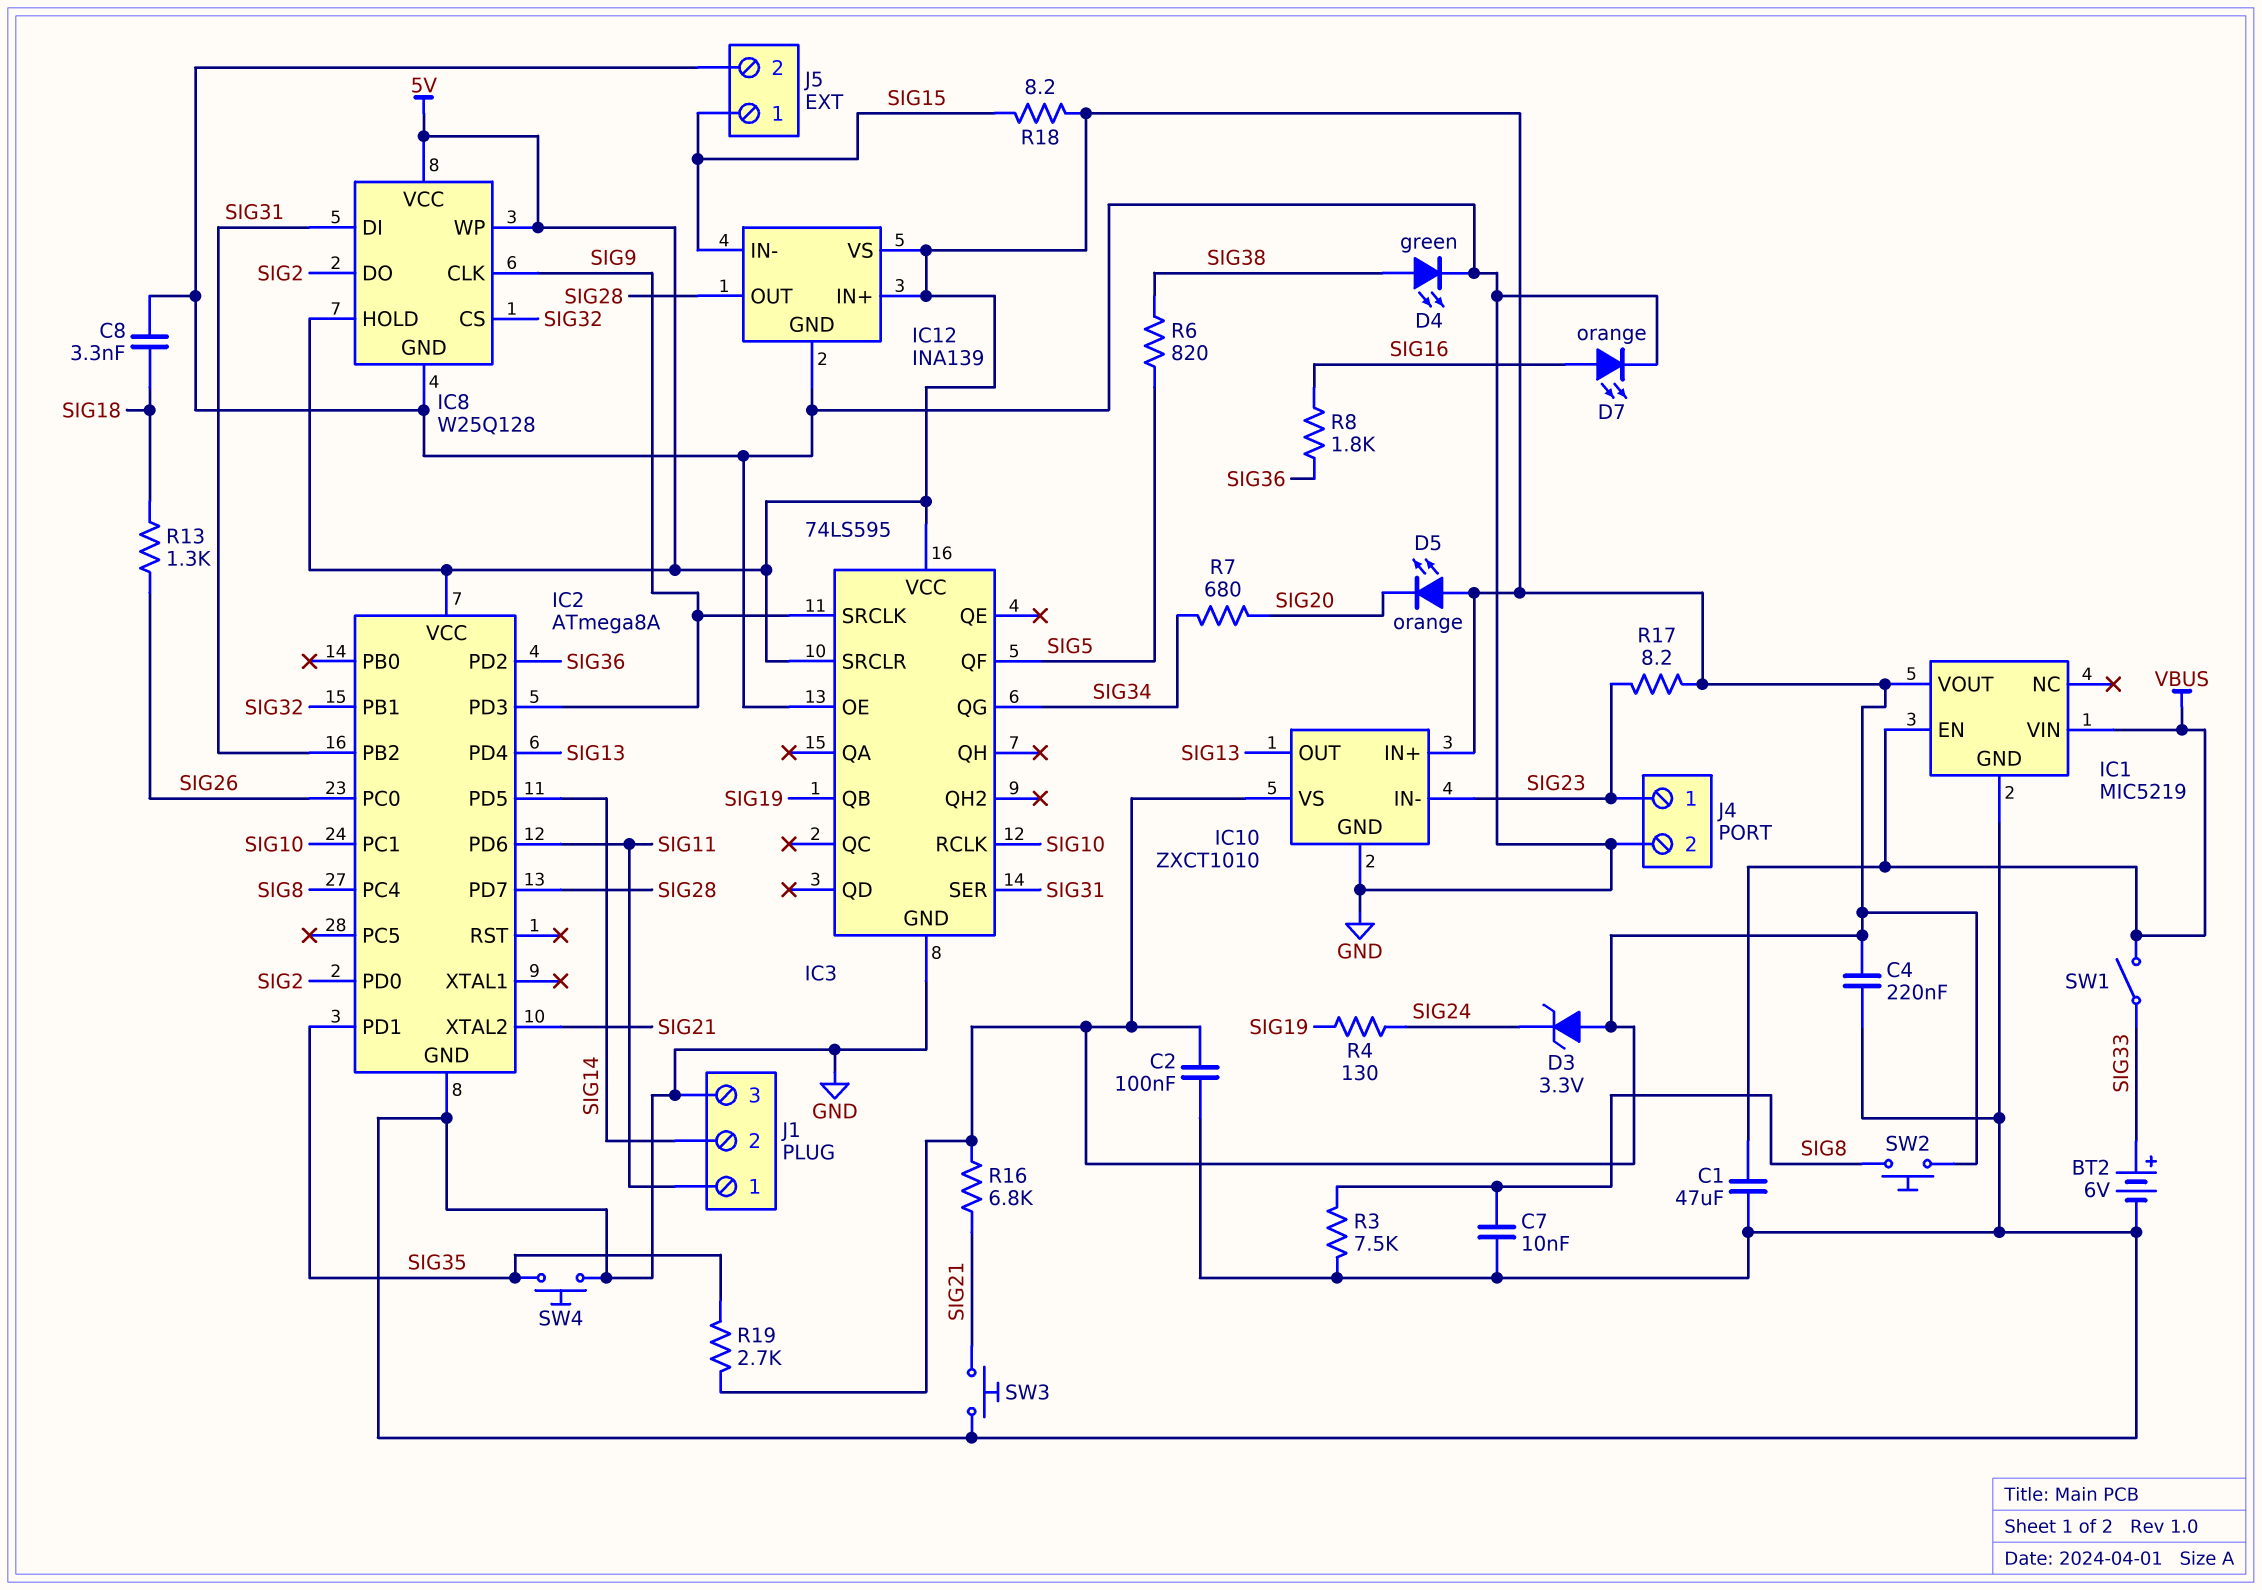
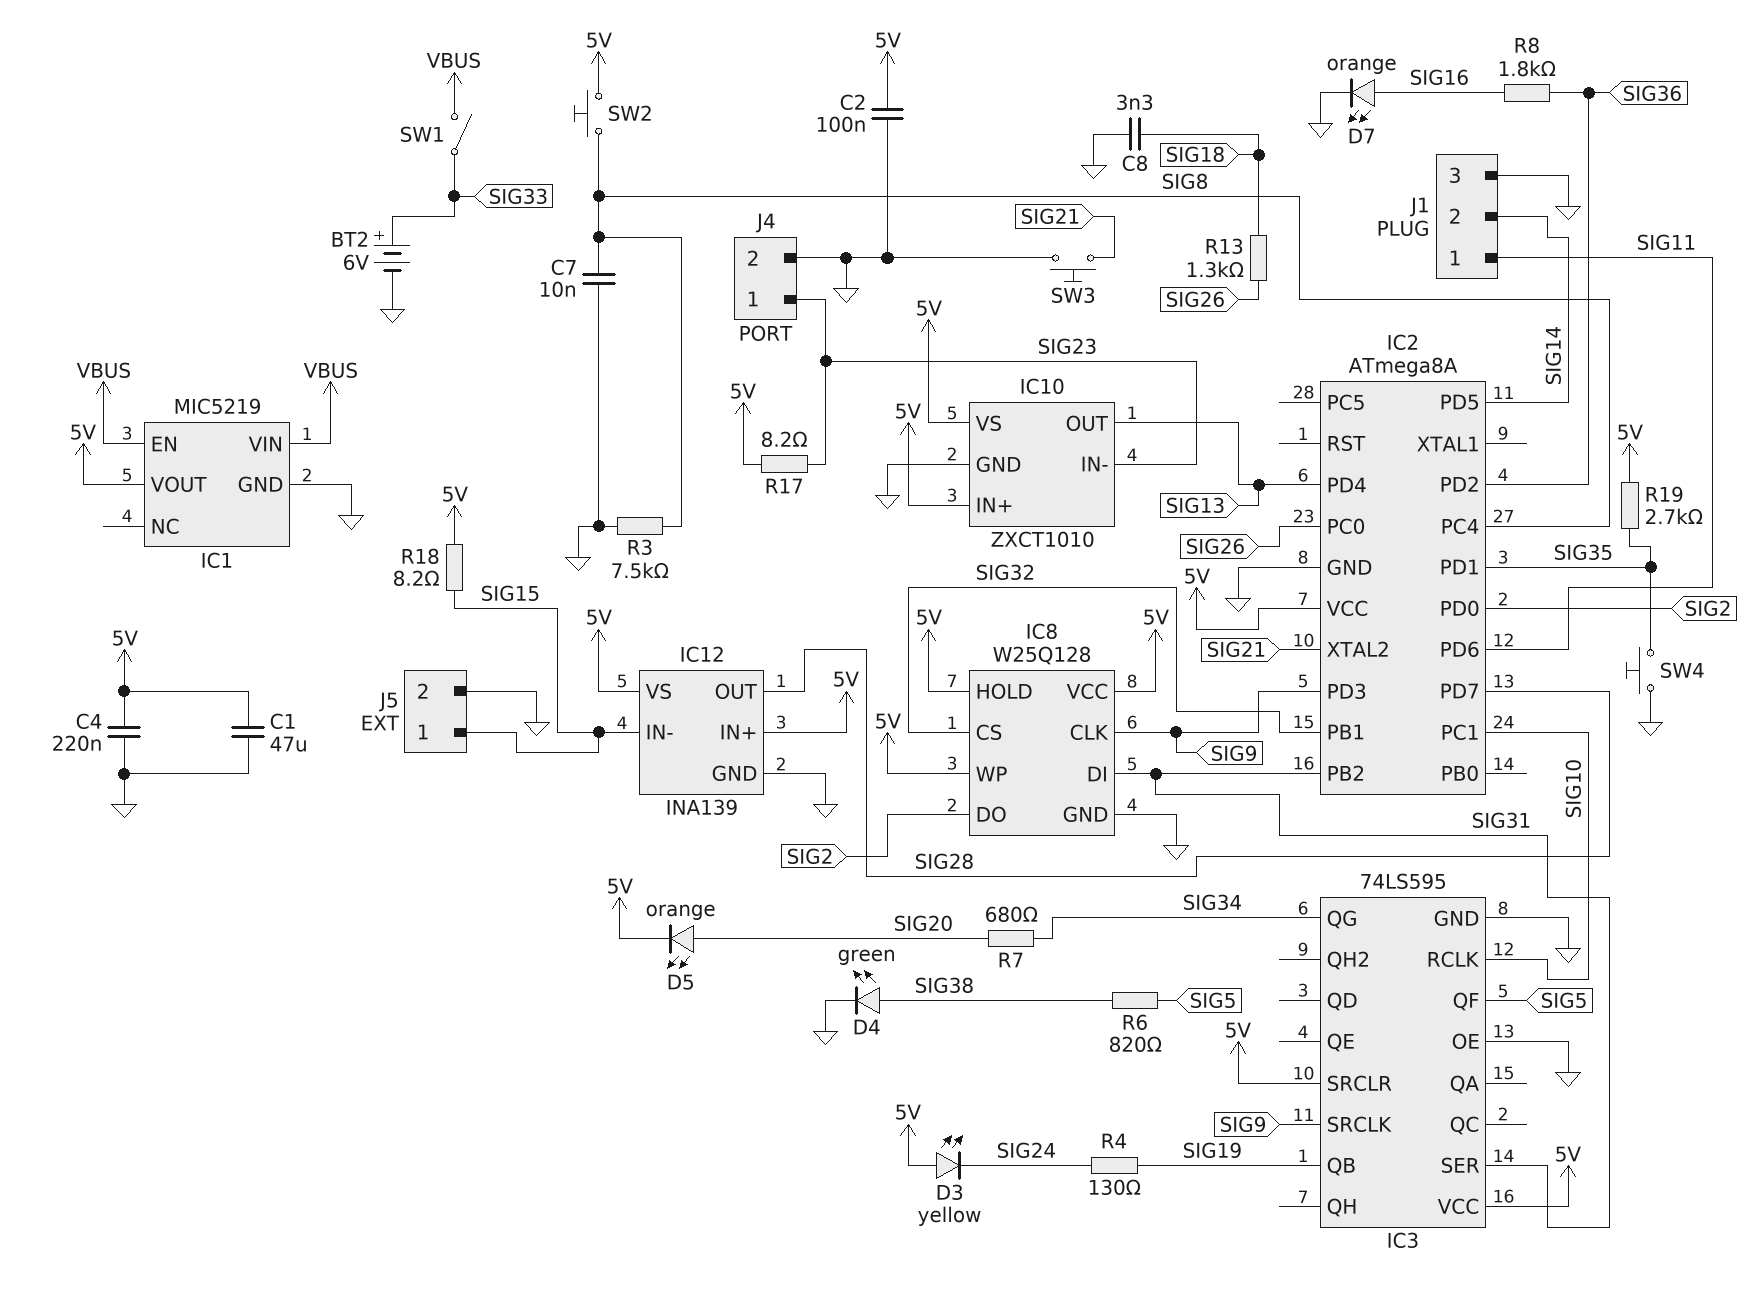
C1: 47uF (GND, VBUS) -> 47uF (5V, GND)
D3: zener 3.3V (A 5V, K SIG24) -> LED yellow (A 5V, K SIG24)
D5: LED orange (A 5V, K SIG20) -> LED orange (A SIG20, K 5V)
R16: 6.8k (5V, SIG21) -> none

